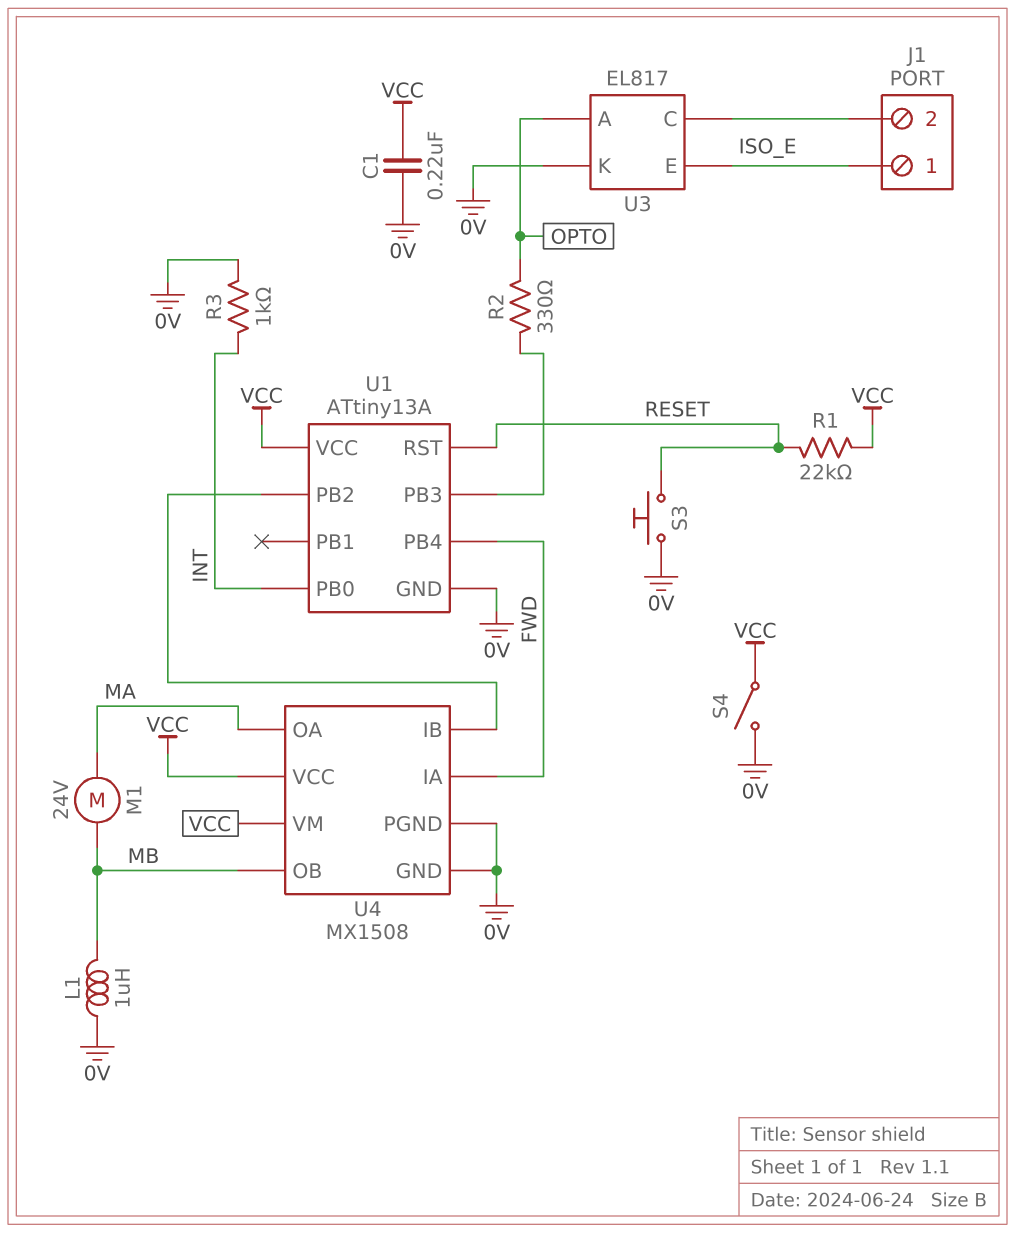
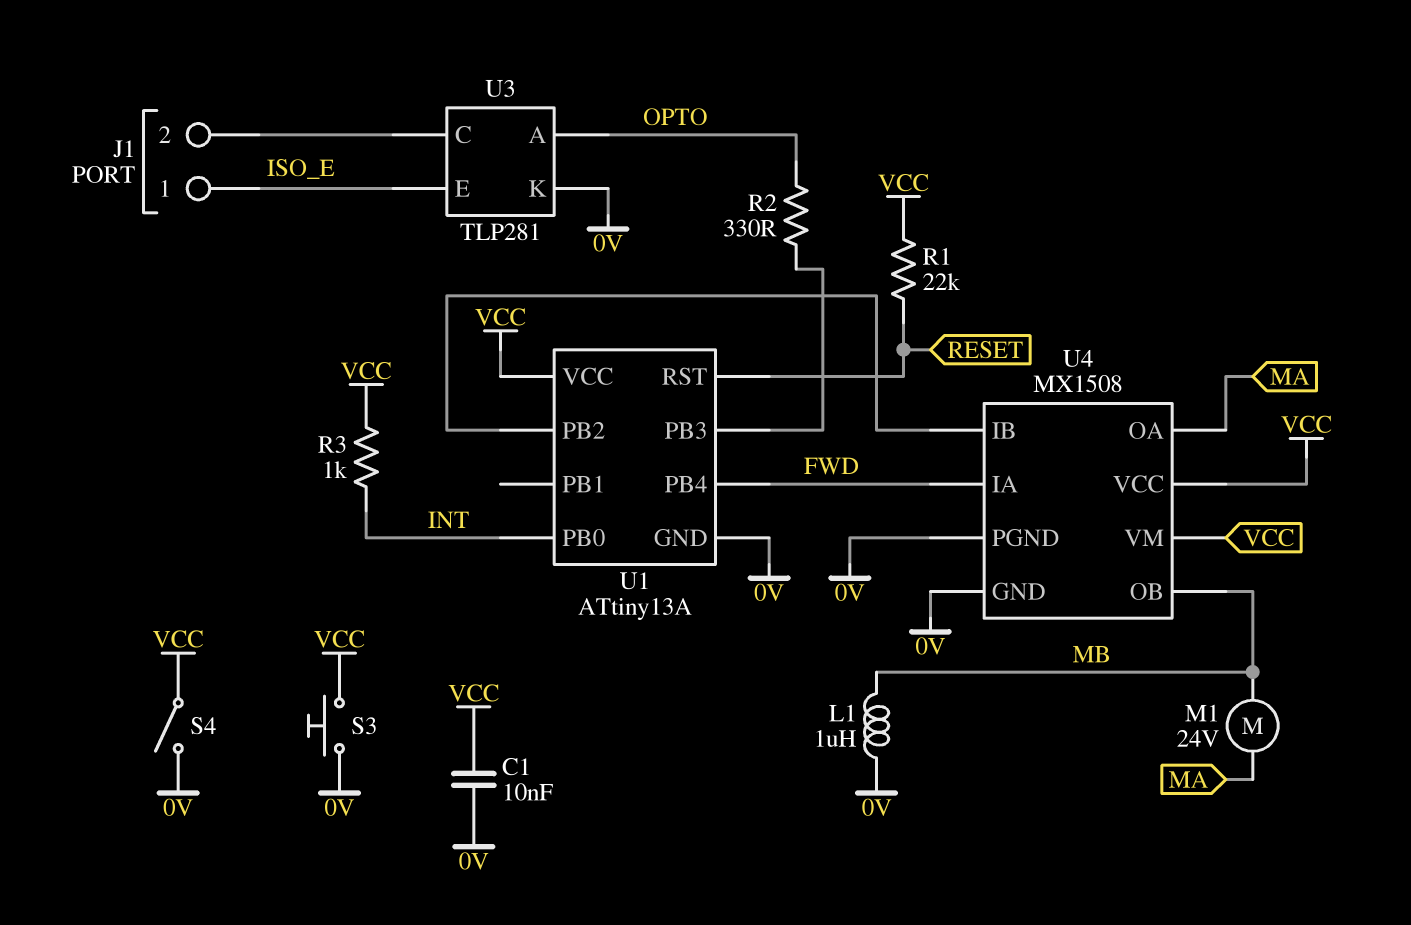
C1: 220nF (0V, VCC) -> 10nF (0V, VCC)
R3: 1k (0V, INT) -> 1k (INT, VCC)
S3: button (0V, RESET) -> button (0V, VCC)
U3: EL817 -> TLP281

